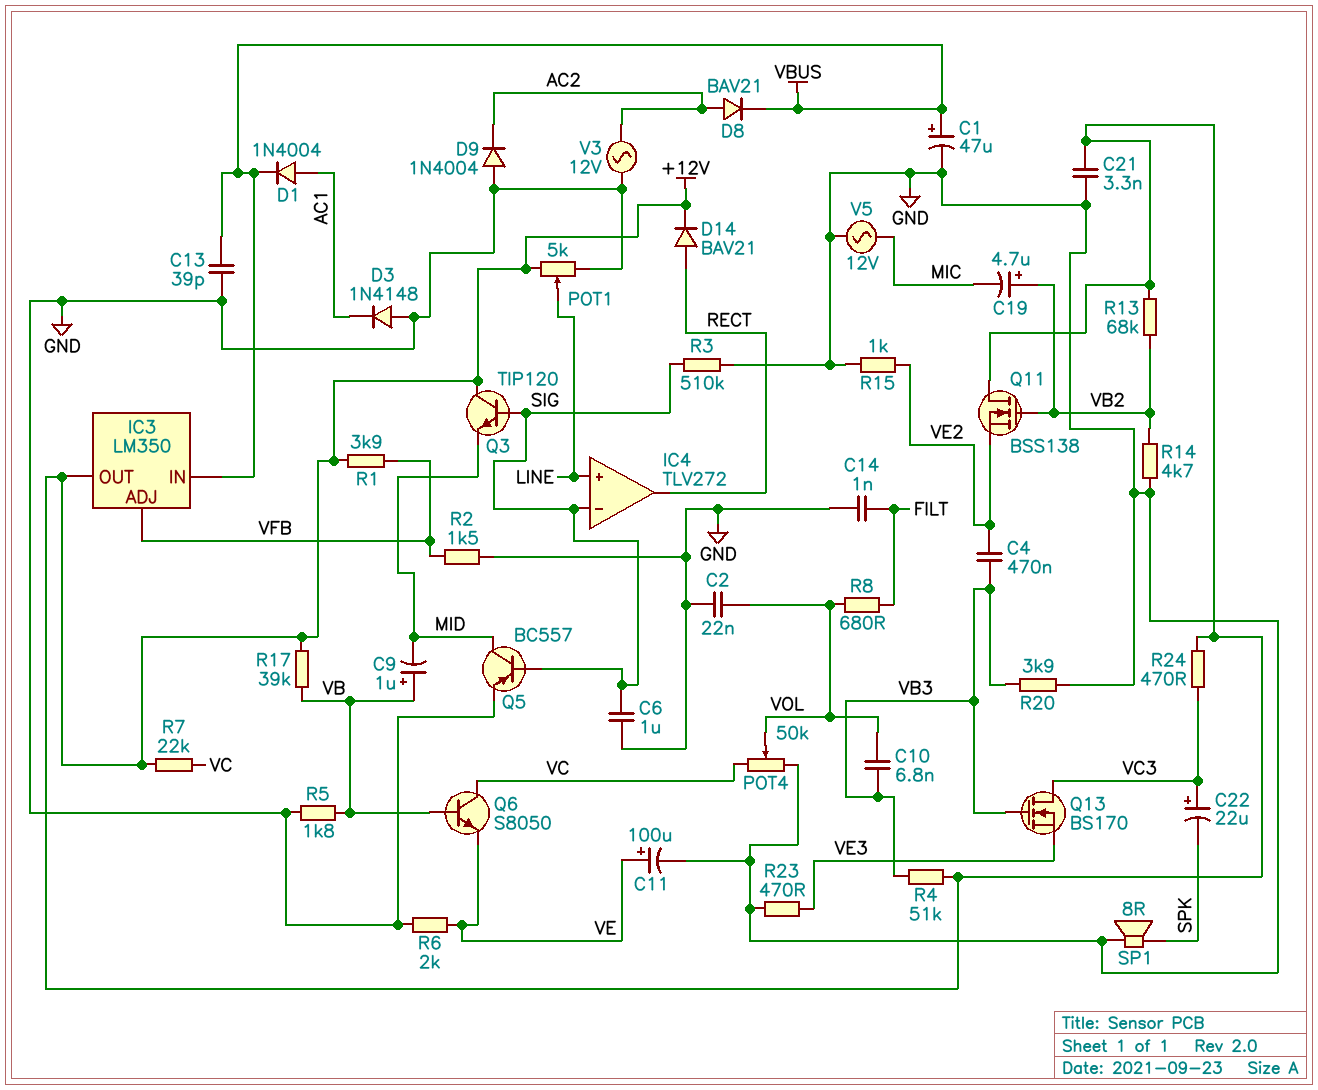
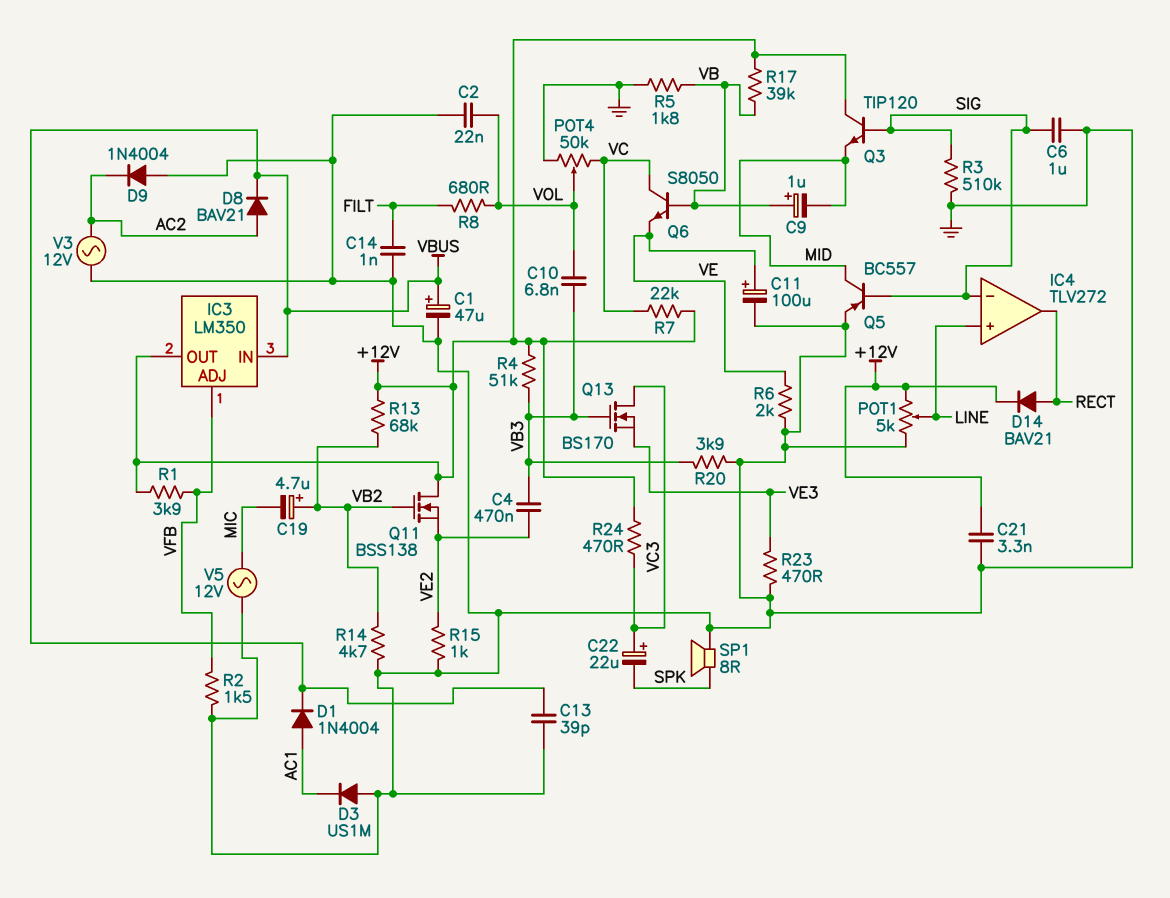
D3: diode 1N4148 (A GND, K AC1) -> diode US1M (A GND, K AC1)

